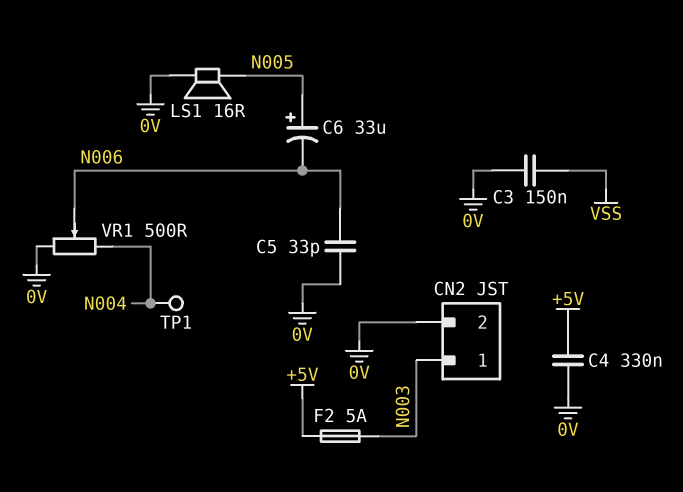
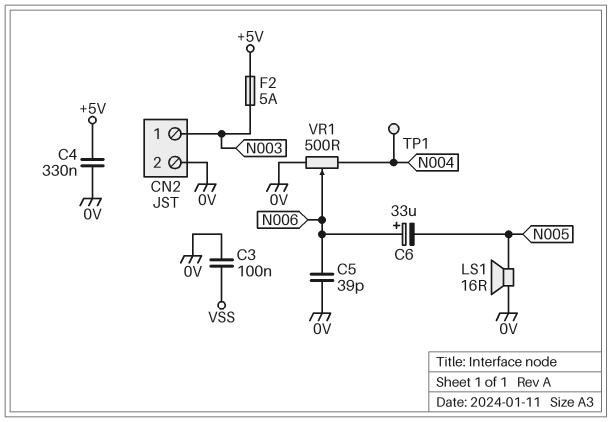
C3: 150nF (0V, VSS) -> 100nF (0V, VSS)
C5: 33pF (0V, N006) -> 39pF (0V, N006)
C6: 33uF (plus N005, minus N006) -> 33uF (plus N006, minus N005)

